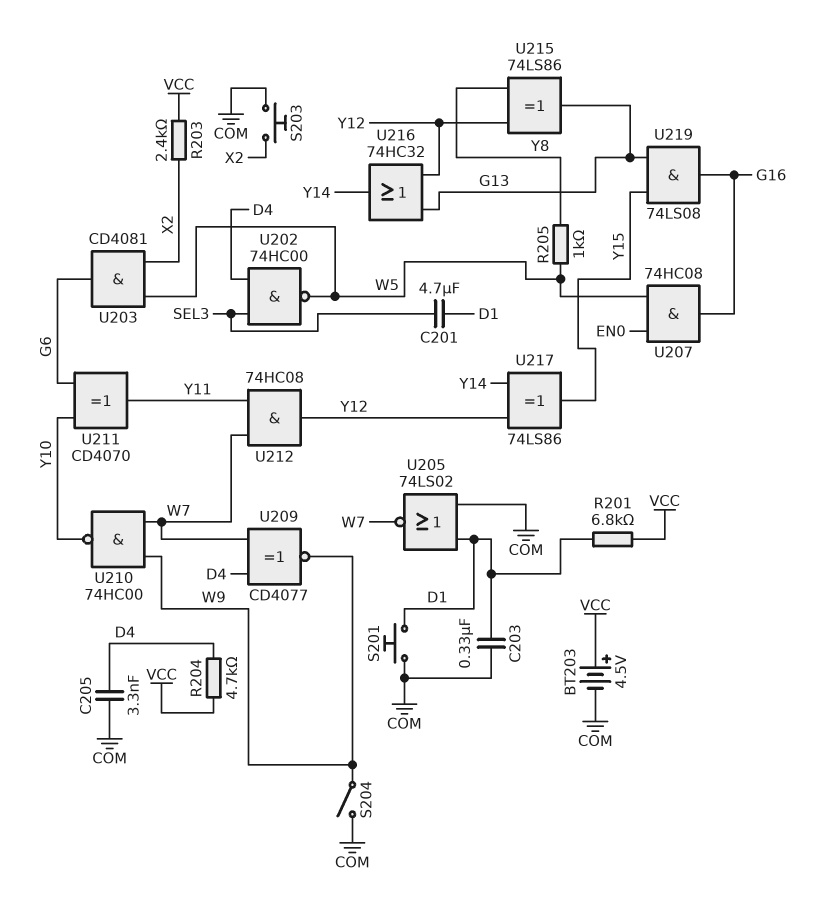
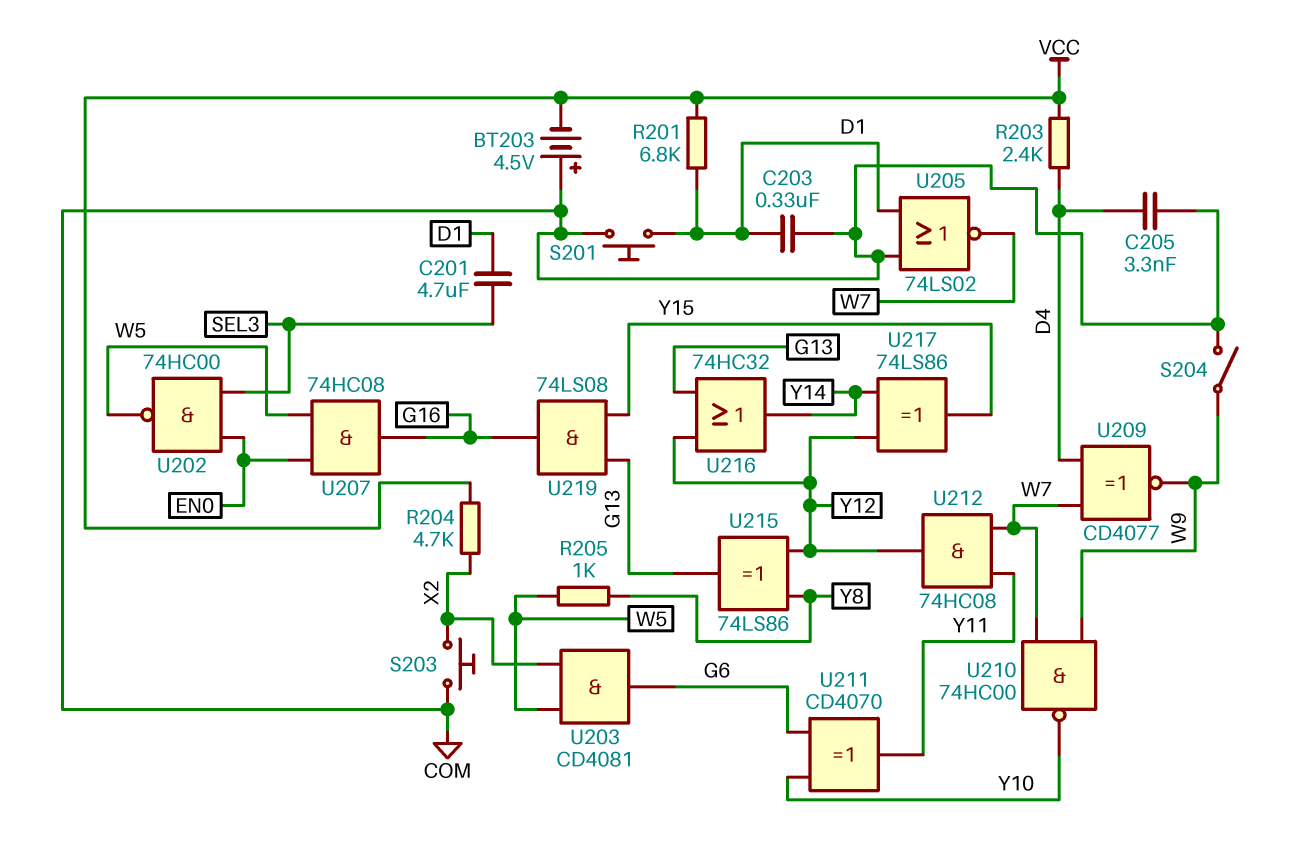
BT203: 4.5V (plus VCC, minus COM) -> 4.5V (plus COM, minus VCC)
R203: 2.4k (VCC, X2) -> 2.4k (D4, VCC)
R204: 4.7k (D4, VCC) -> 4.7k (VCC, X2)
U202: NAND 74HC00 (in D4, in SEL3, out W5) -> NAND 74HC00 (in EN0, in SEL3, out W5)

